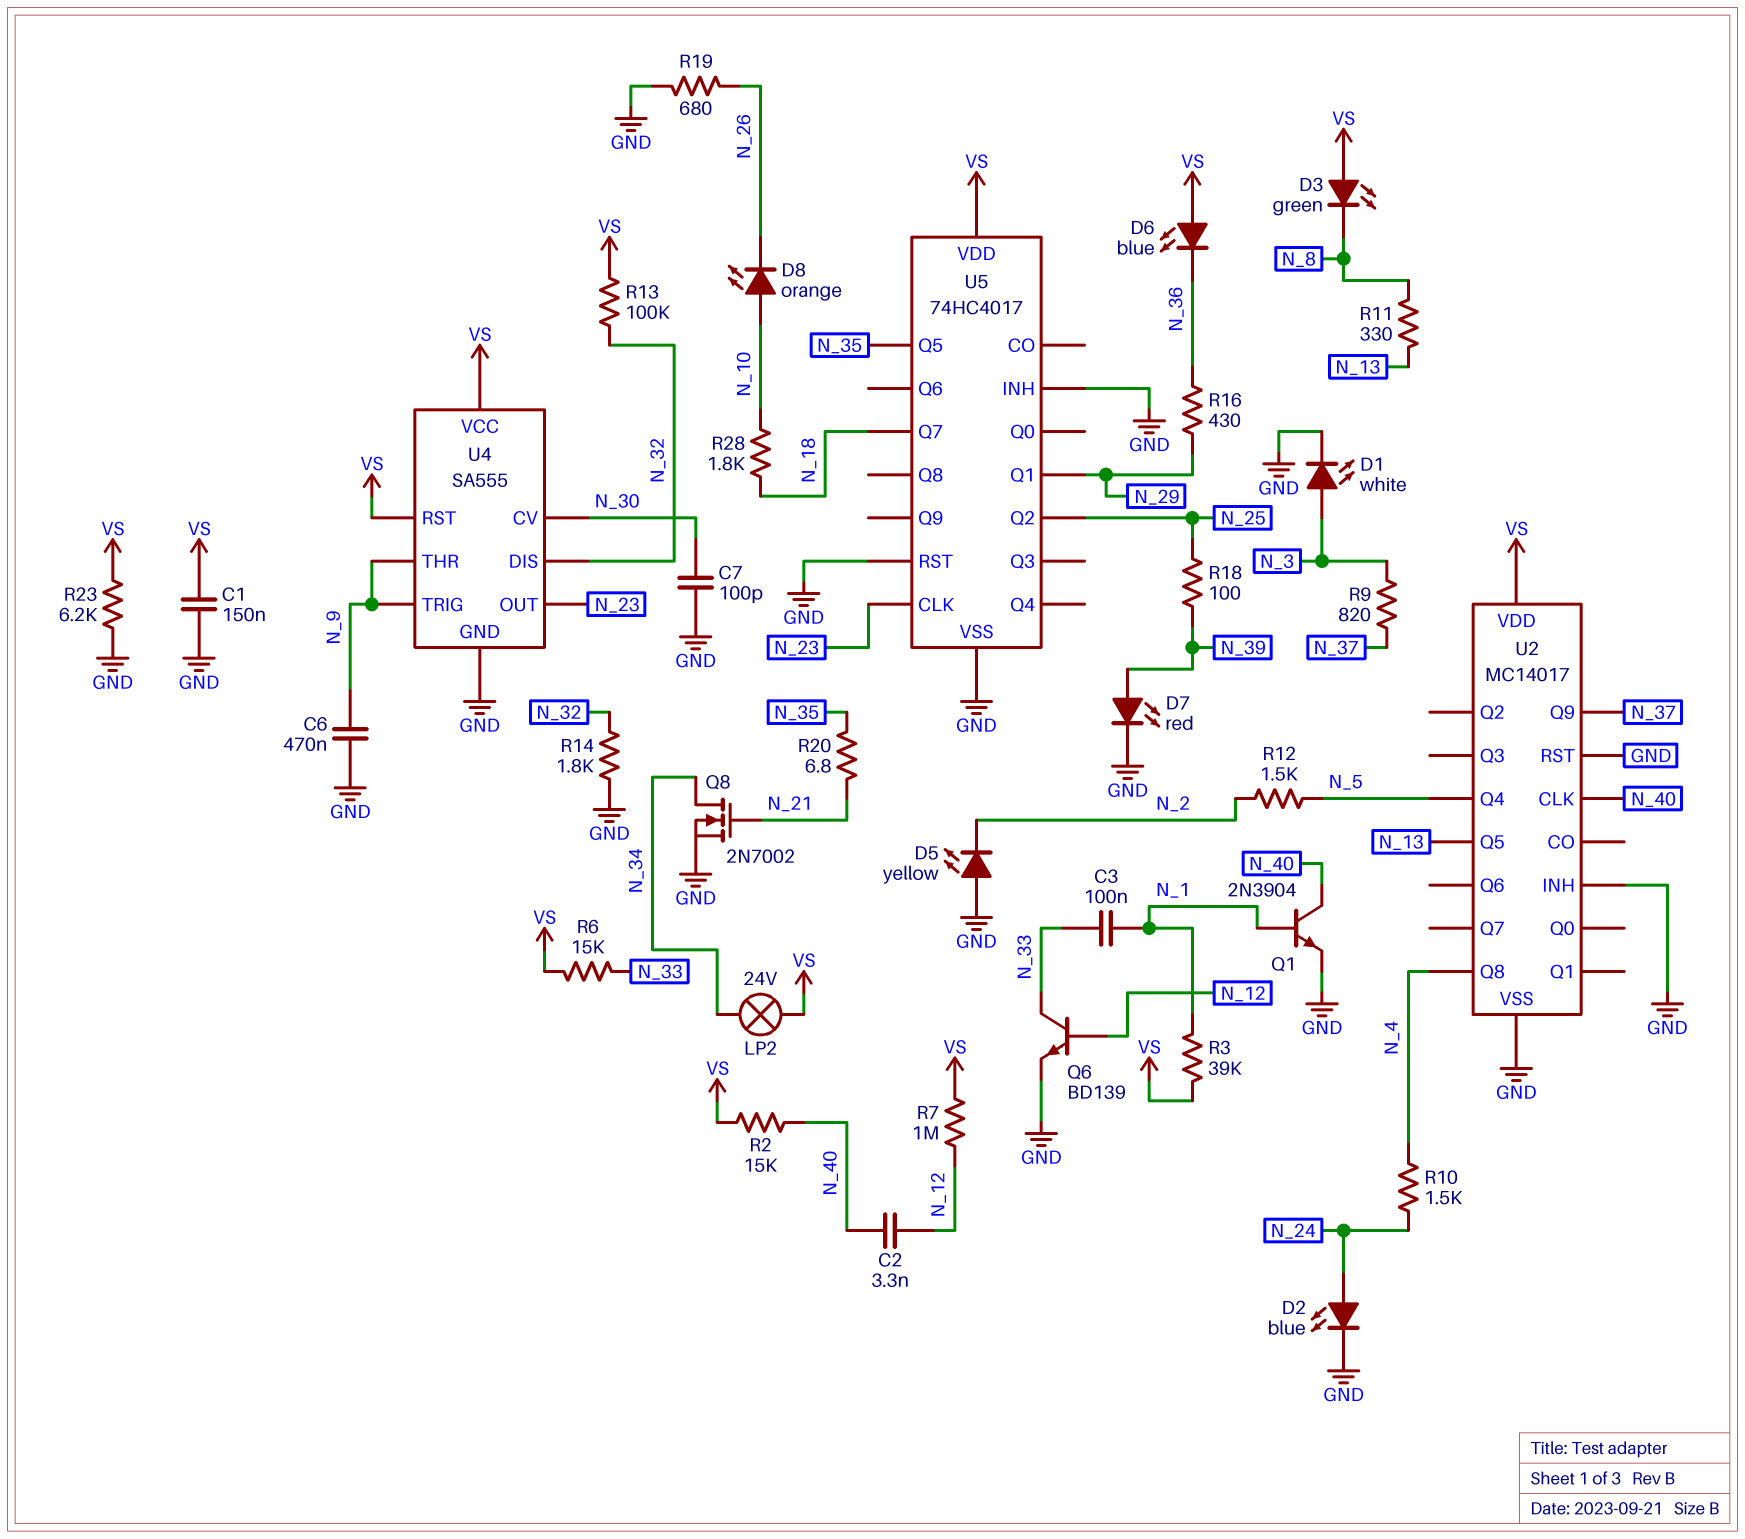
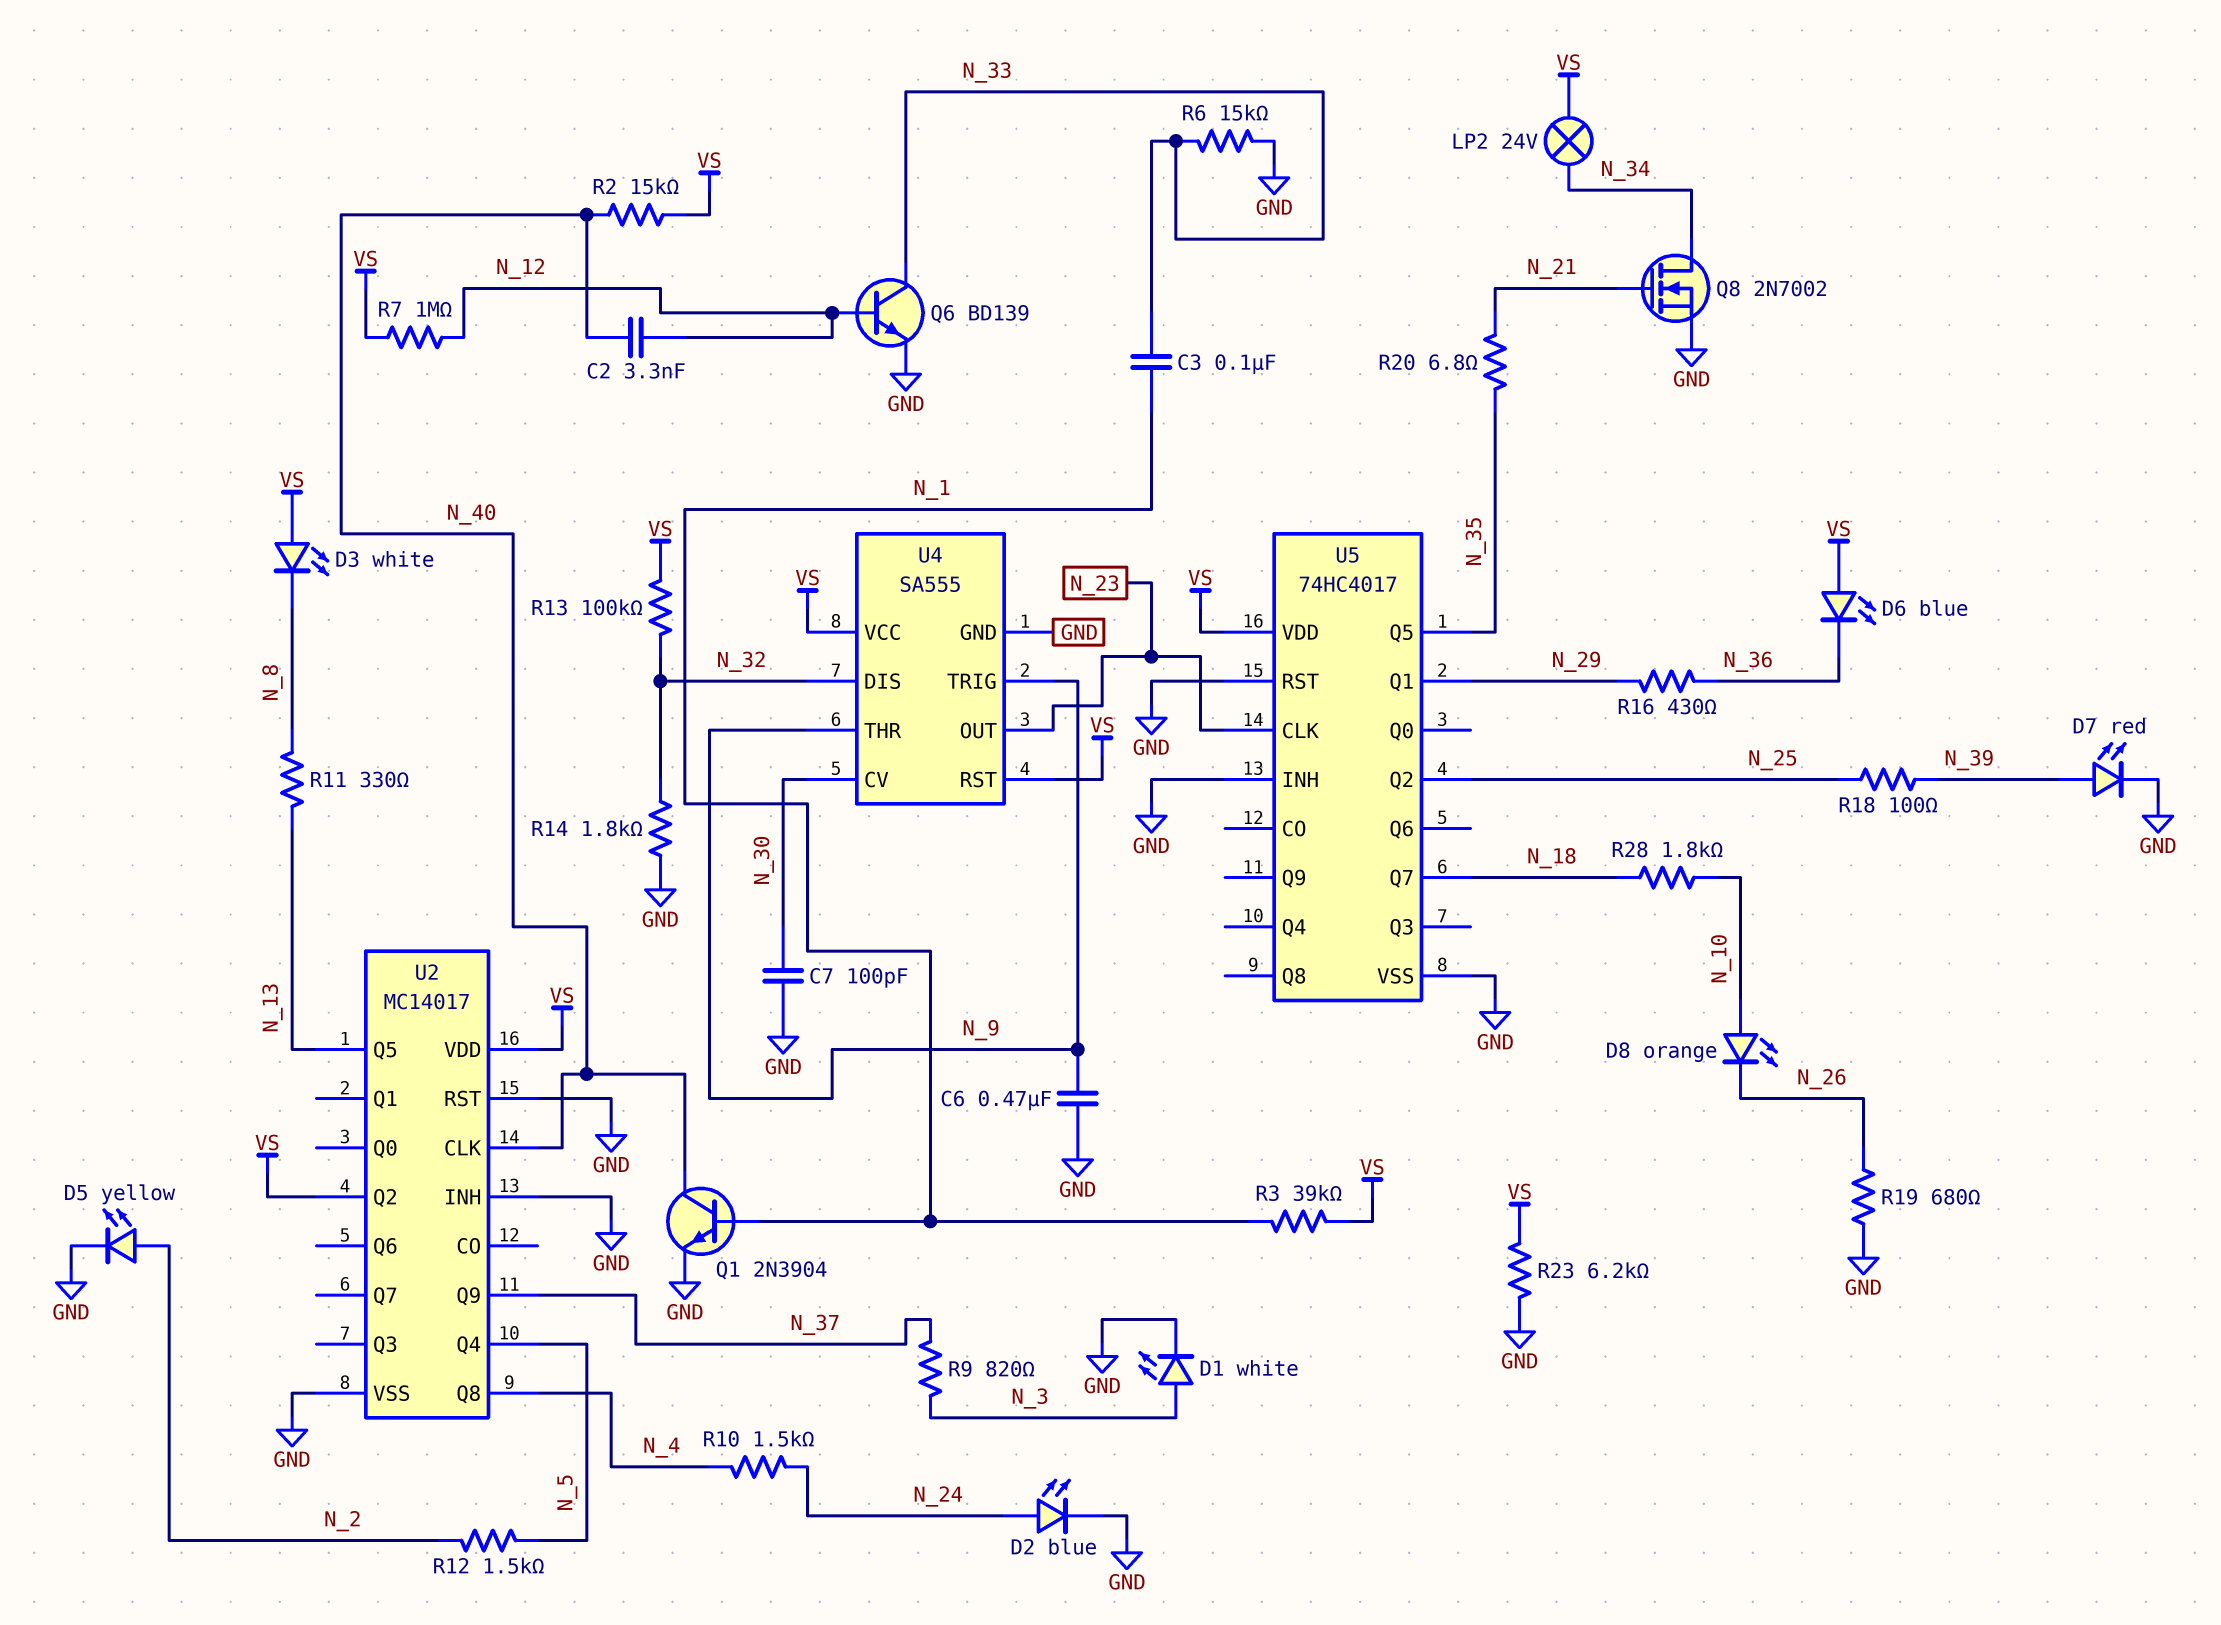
C1: 150nF (GND, VS) -> none
D3: LED green (A VS, K N_8) -> LED white (A VS, K N_8)
D5: LED yellow (A GND, K N_2) -> LED yellow (A N_2, K GND)
R6: 15k (N_33, VS) -> 15k (GND, N_33)
U2 pin Q2: none -> VS

